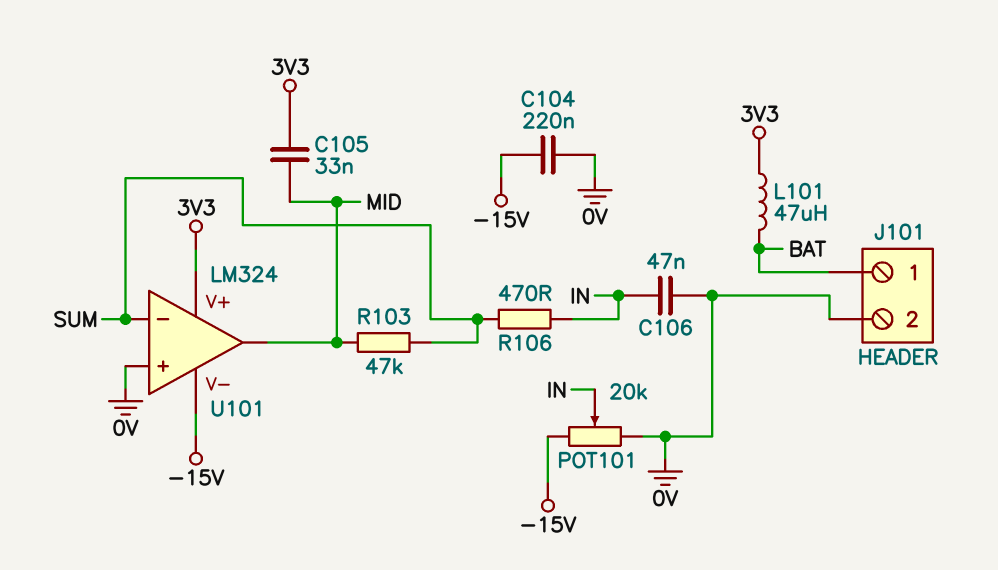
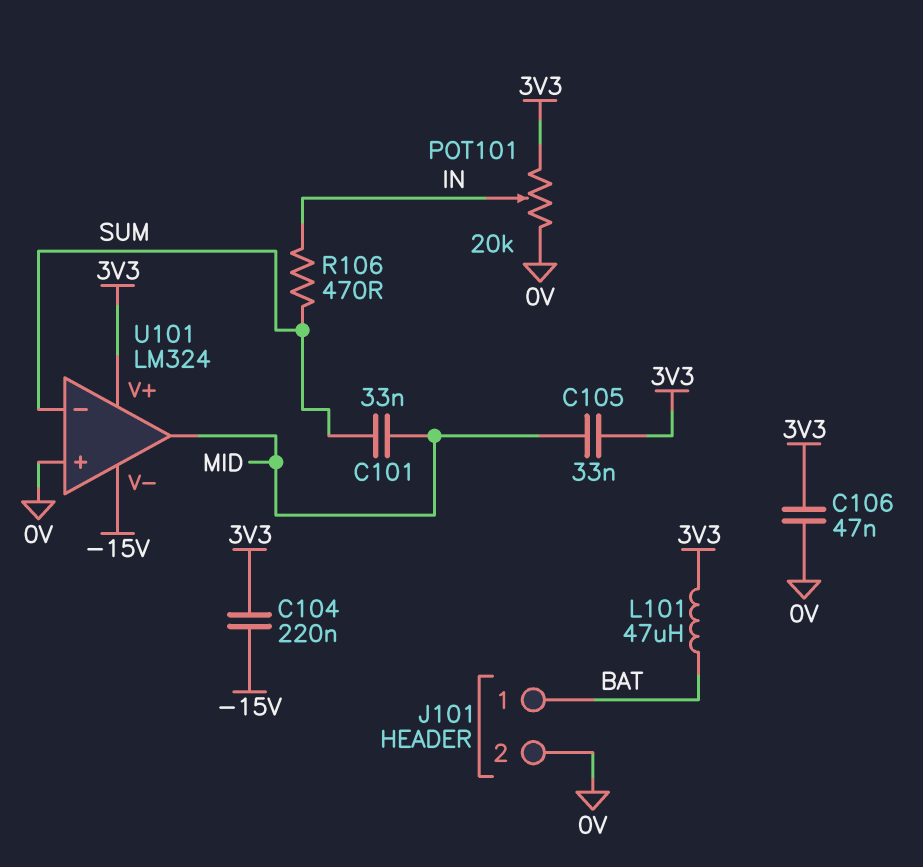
C101: none -> 33nF (MID, SUM)
C104: 220nF (-15V, 0V) -> 220nF (-15V, 3V3)
C106: 47nF (0V, IN) -> 47nF (0V, 3V3)
POT101: 20k (-15V, 0V, wiper IN) -> 20k (0V, 3V3, wiper IN)
R103: 47k (MID, SUM) -> none

